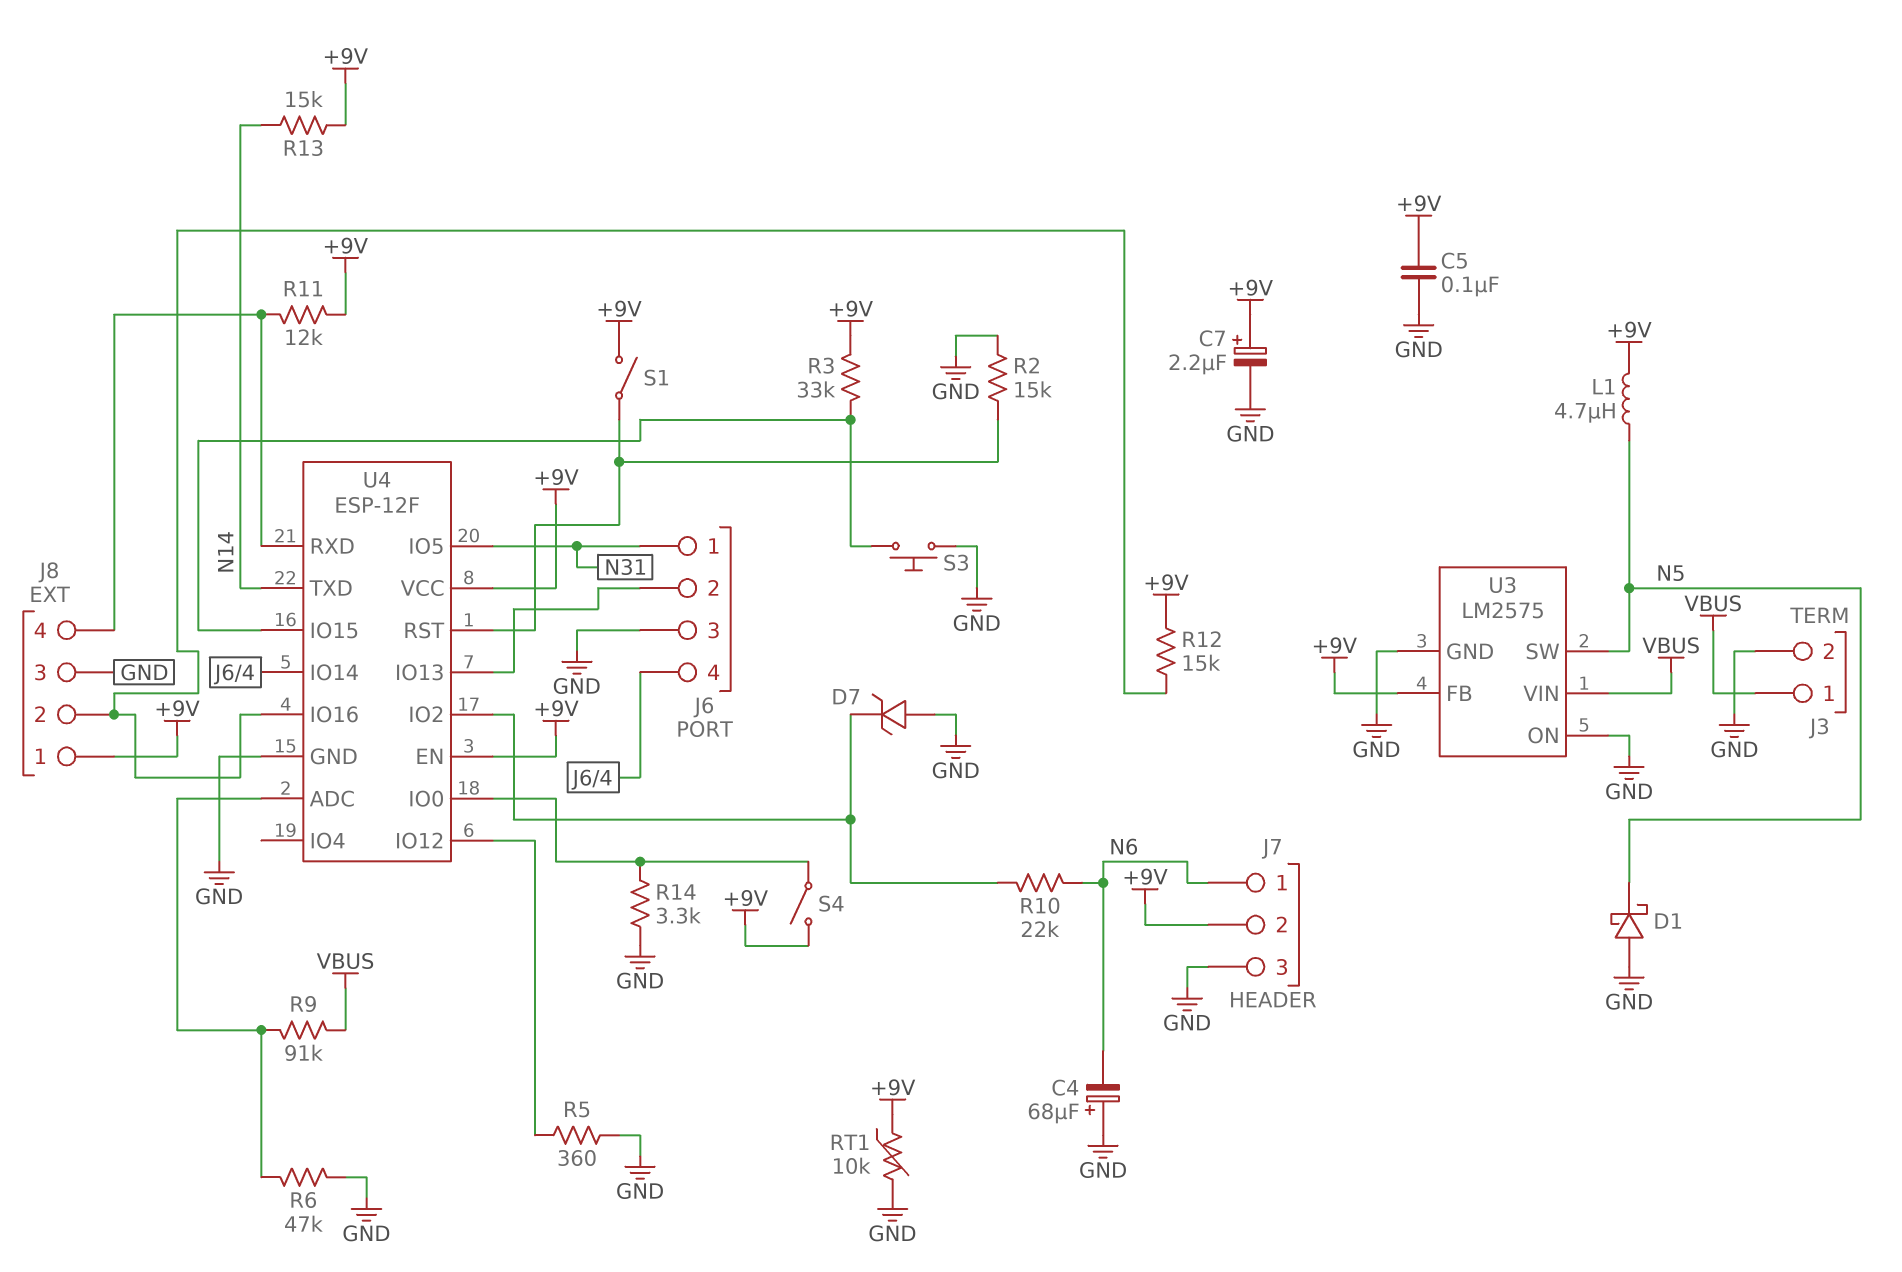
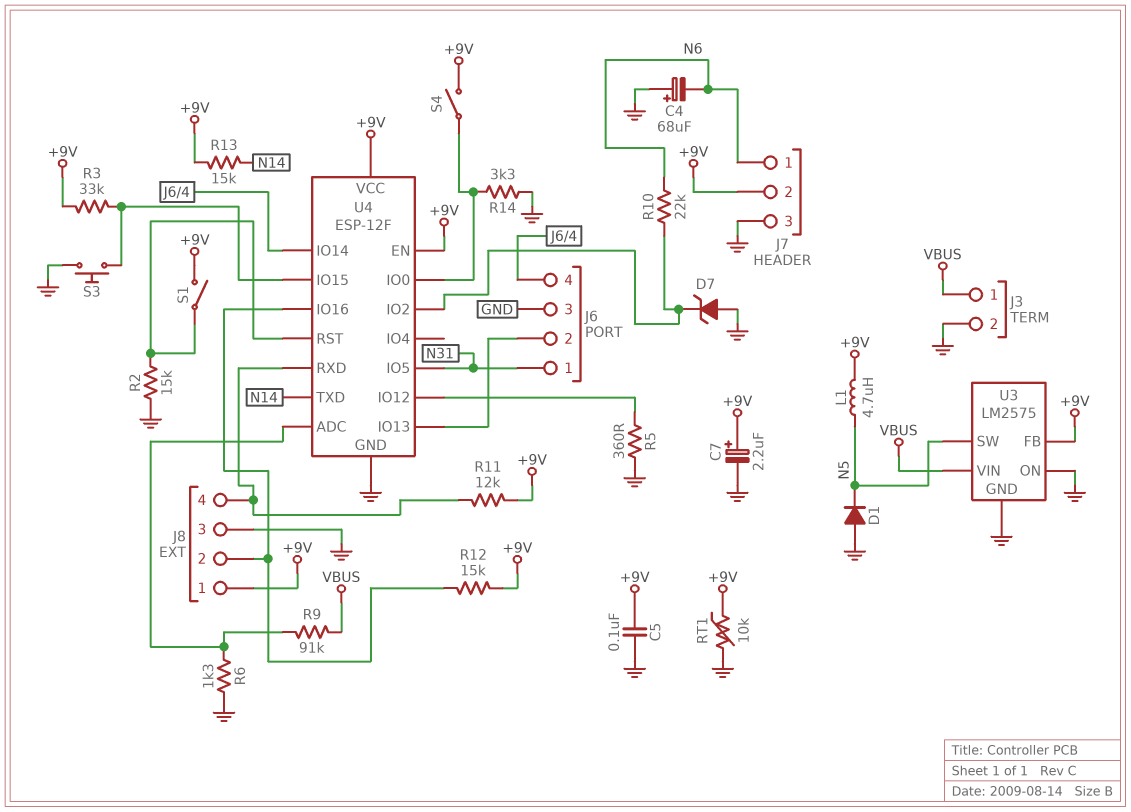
D1: schottky (A GND, K N5) -> diode (A GND, K N5)
R6: 47k (GND, U4/ADC) -> 1.3k (GND, U4/ADC)

